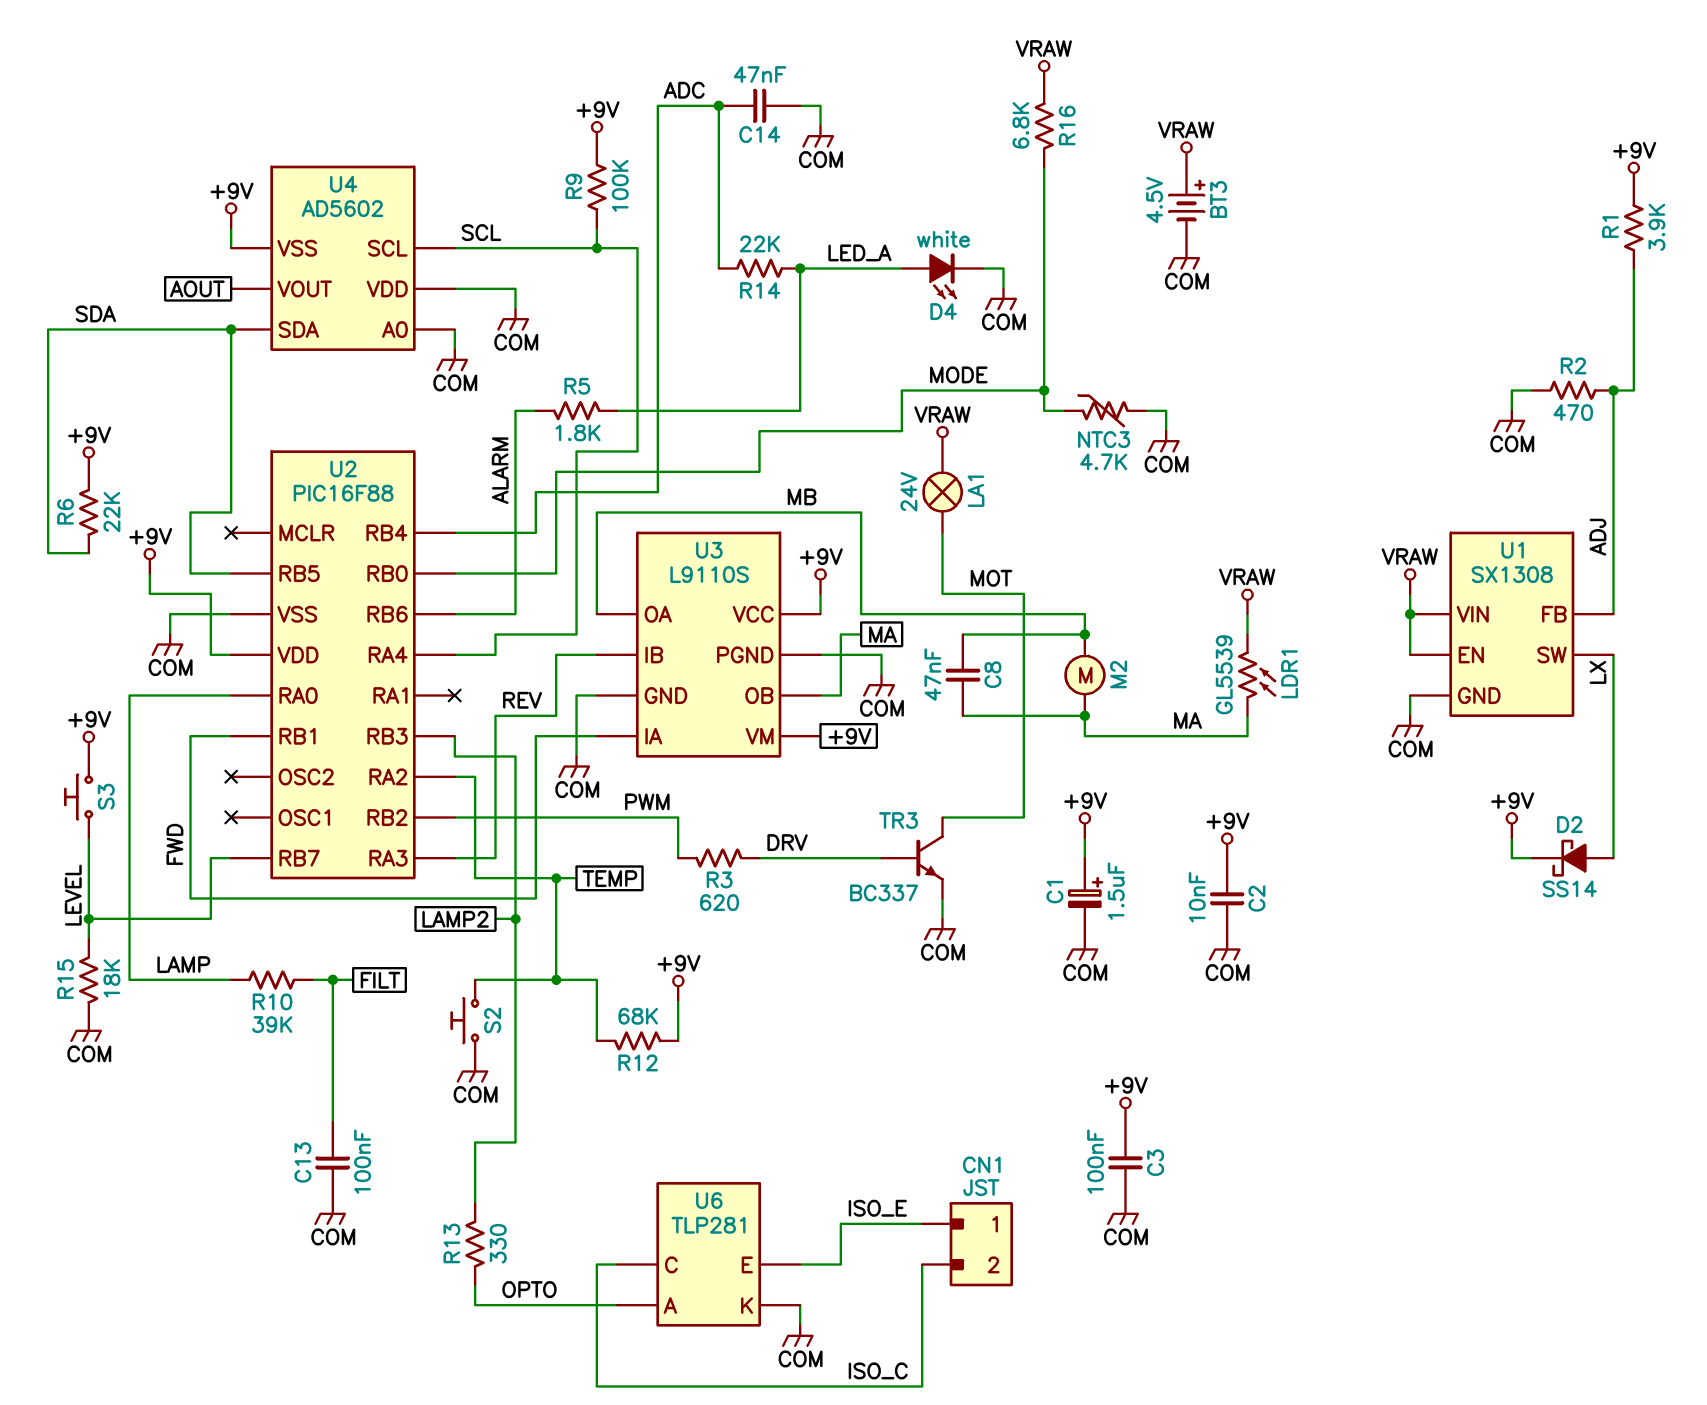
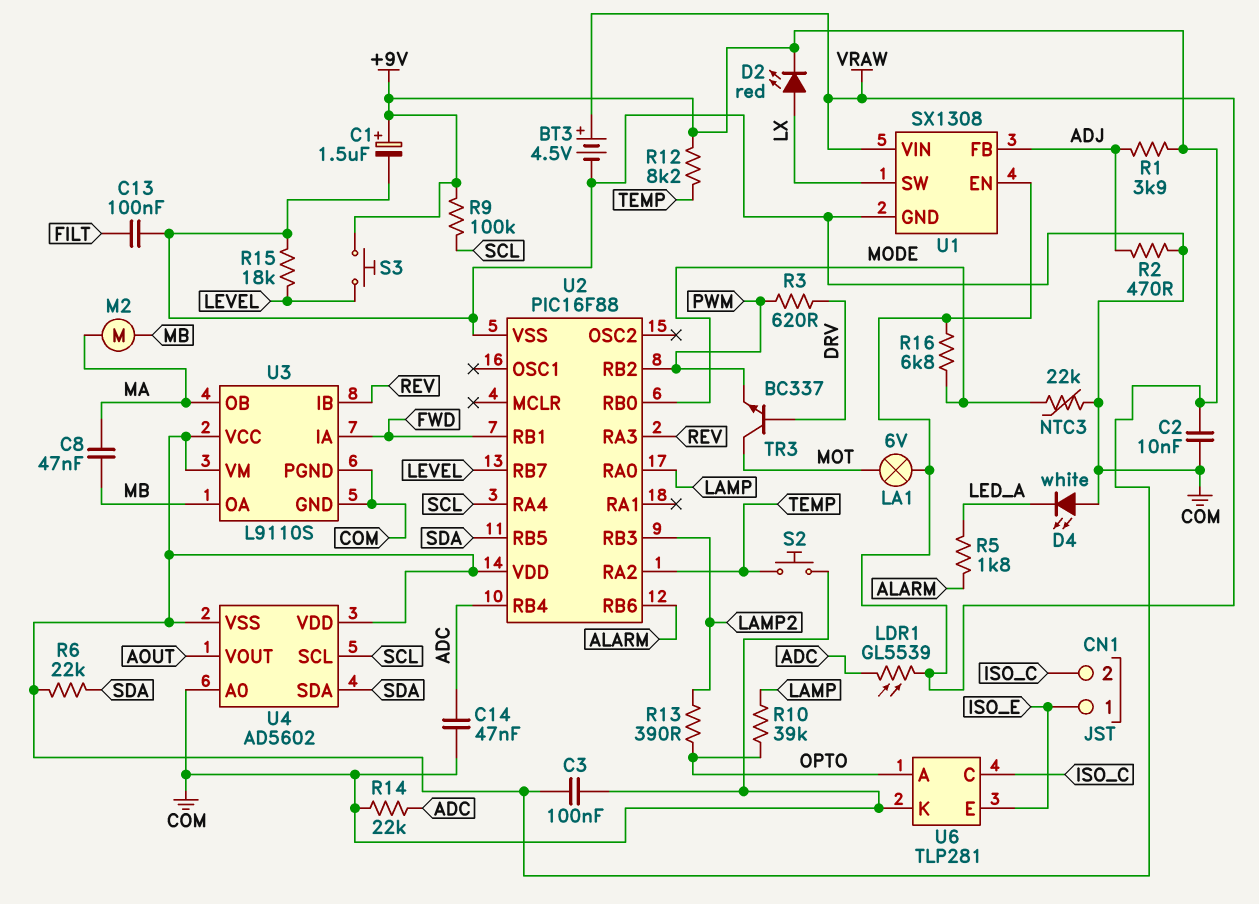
D2: schottky SS14 (A LX, K +9V) -> LED red (A LX, K +9V)
D4: LED white (A LED_A, K COM) -> LED white (A COM, K LED_A)
LA1: lamp 24V (MOT, VRAW) -> lamp 6V (MOT, VRAW)
LDR1: GL5539 (MA, VRAW) -> GL5539 (ADC, VRAW)
NTC3: 4.7k (COM, MODE) -> 22k (COM, MODE)
R10: 39k (FILT, LAMP) -> 39k (LAMP, OPTO)
R12: 68k (+9V, TEMP) -> 8.2k (+9V, TEMP)
R13: 330 (LAMP2, OPTO) -> 390 (LAMP2, OPTO)
R14: 22k (ADC, LED_A) -> 22k (ADC, COM)
TR3: NPN BC337 (B DRV, C MOT, E COM) -> NPN BC337 (B DRV, C MOT, E PWM)
U4 pin VDD: COM -> +9V

